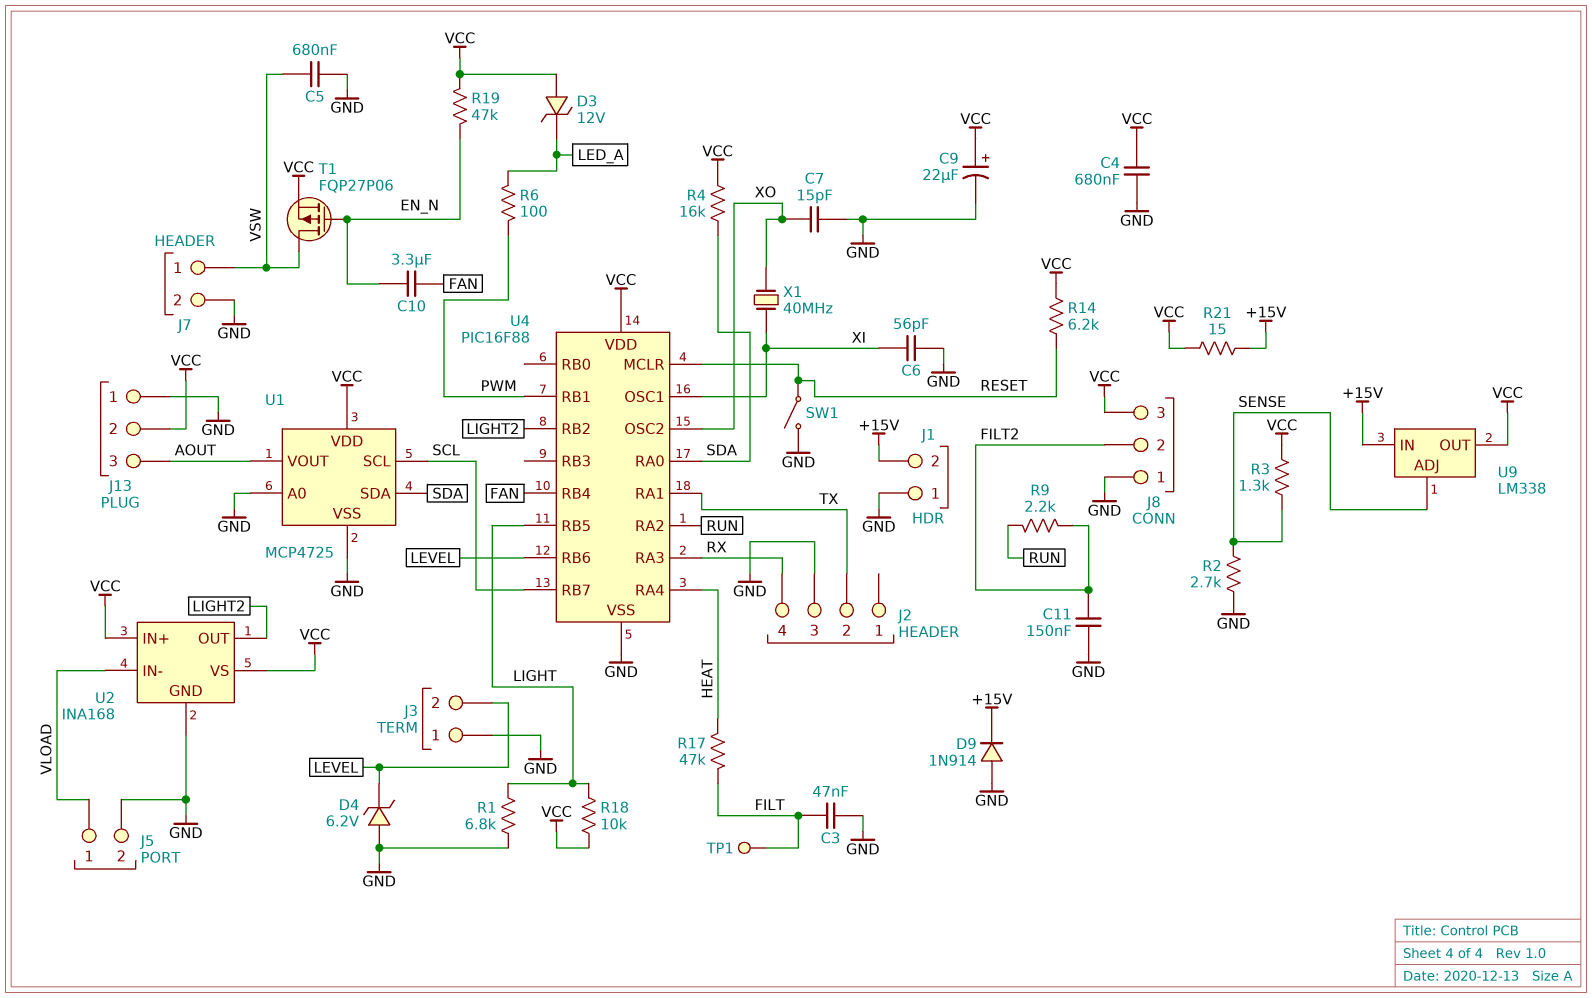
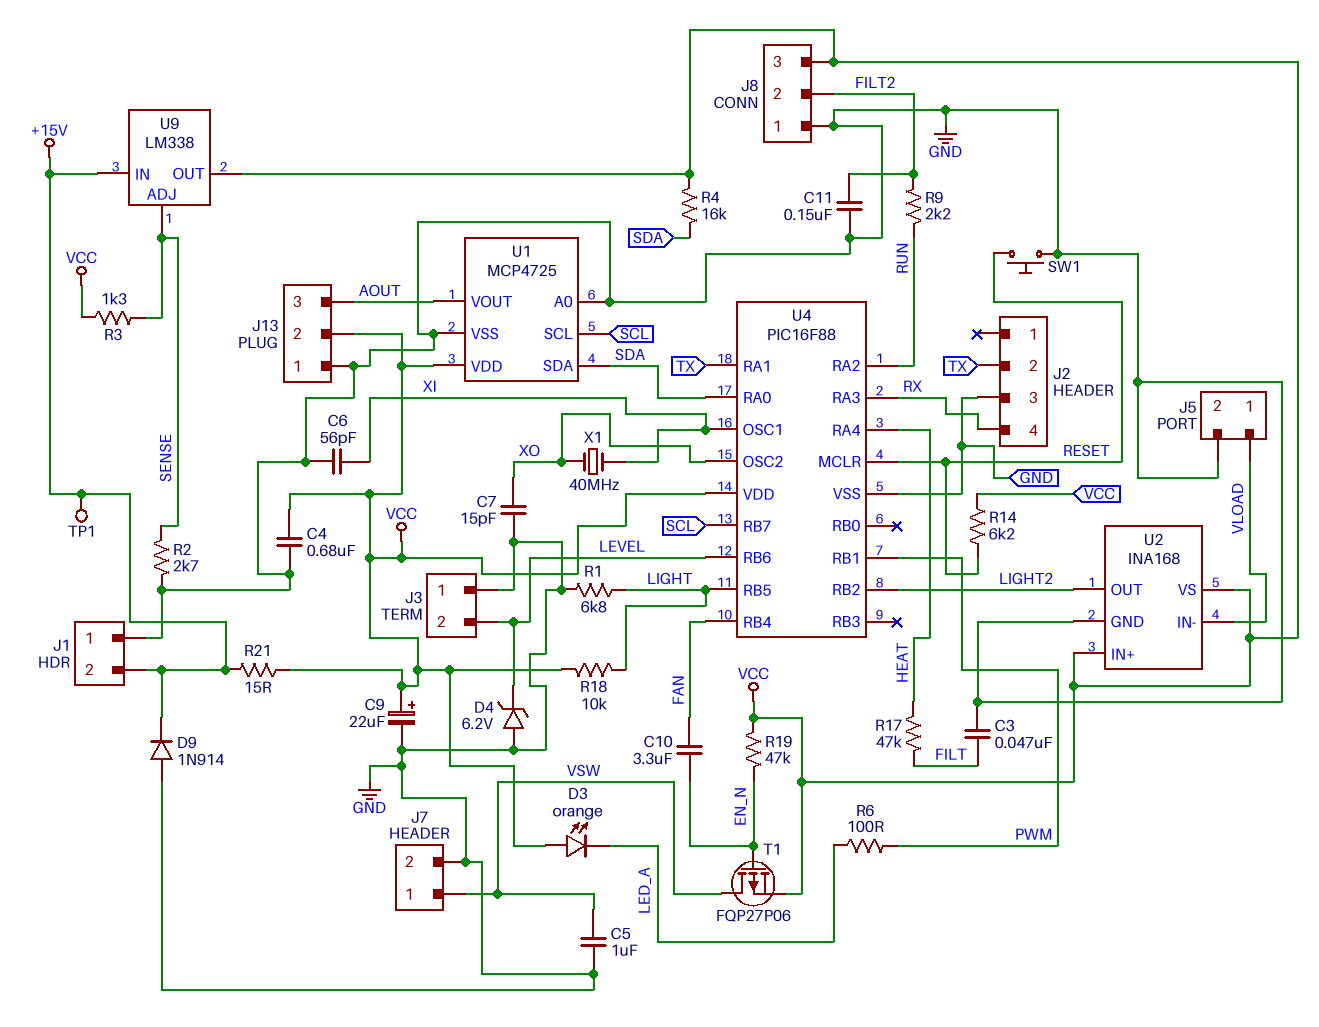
C5: 680nF (GND, VSW) -> 1uF (GND, VSW)
D3: zener 12V (A VCC, K LED_A) -> LED orange (A VCC, K LED_A)
SW1: switch (GND, RESET) -> button (GND, RESET)
TP1: test point (FILT) -> test point (+15V)

